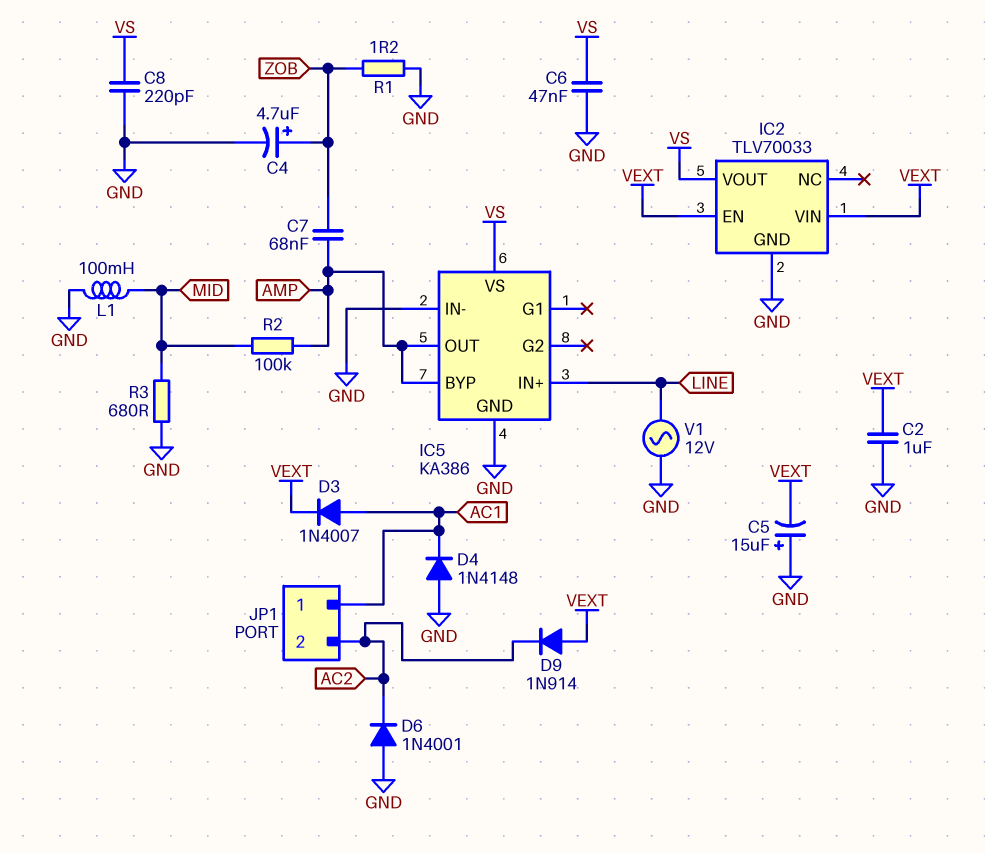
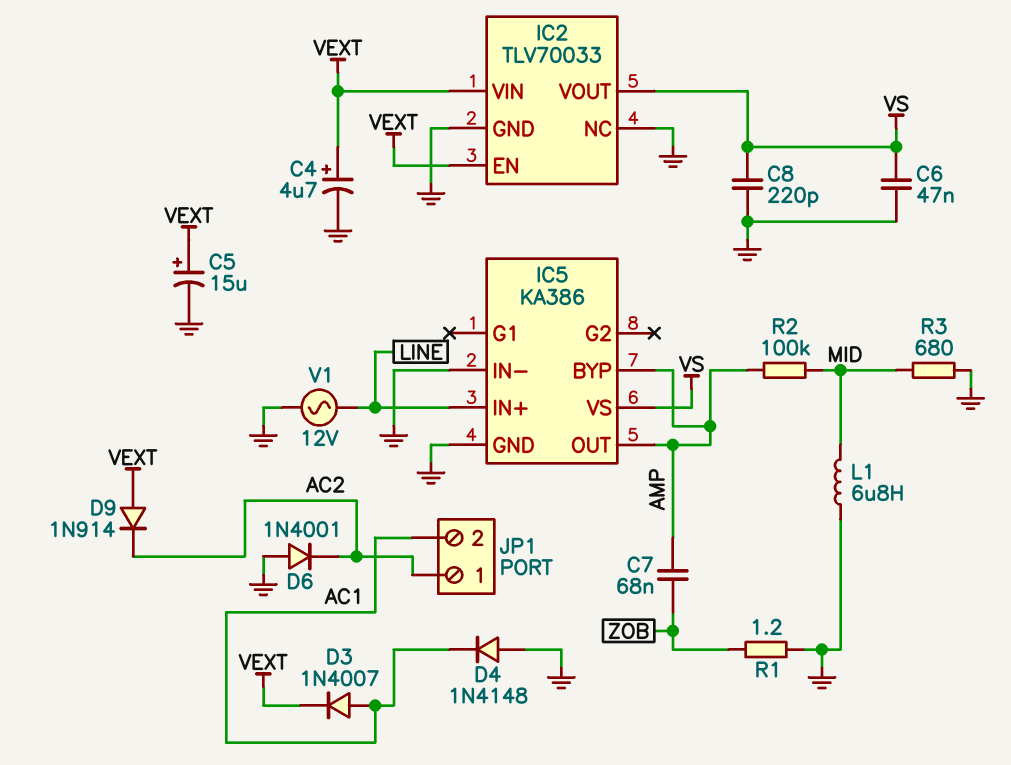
C2: 1uF (GND, VEXT) -> none
C4: 4.7uF (plus ZOB, minus GND) -> 4.7uF (plus VEXT, minus GND)
C5: 15uF (plus GND, minus VEXT) -> 15uF (plus VEXT, minus GND)
IC2 pin NC: none -> GND
JP1 pin 1: AC1 -> AC2
JP1 pin 2: AC2 -> AC1
L1: 100mH (GND, MID) -> 6.8uH (GND, MID)

